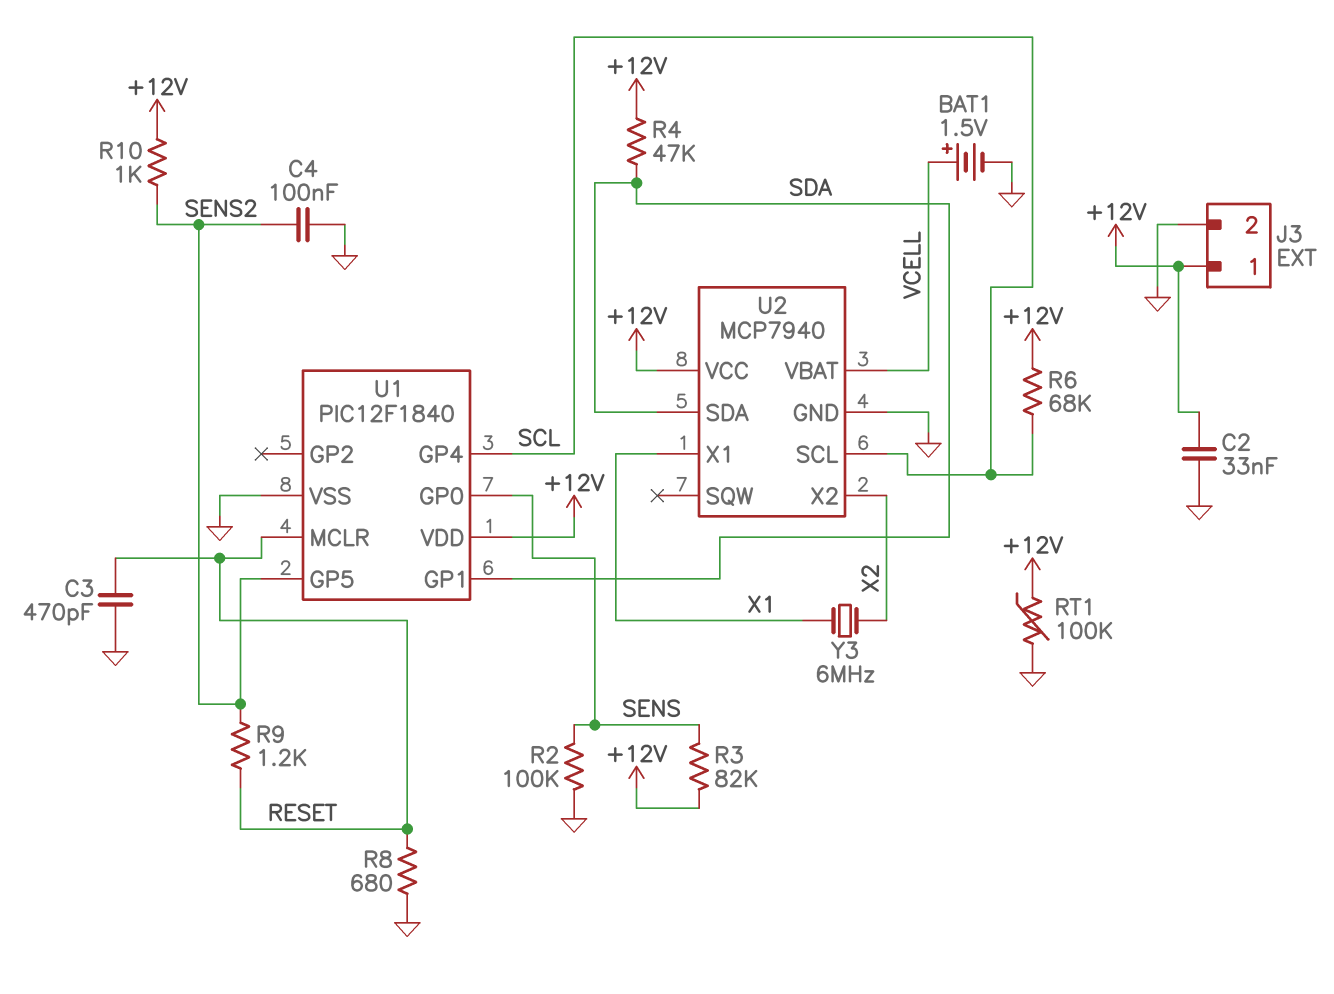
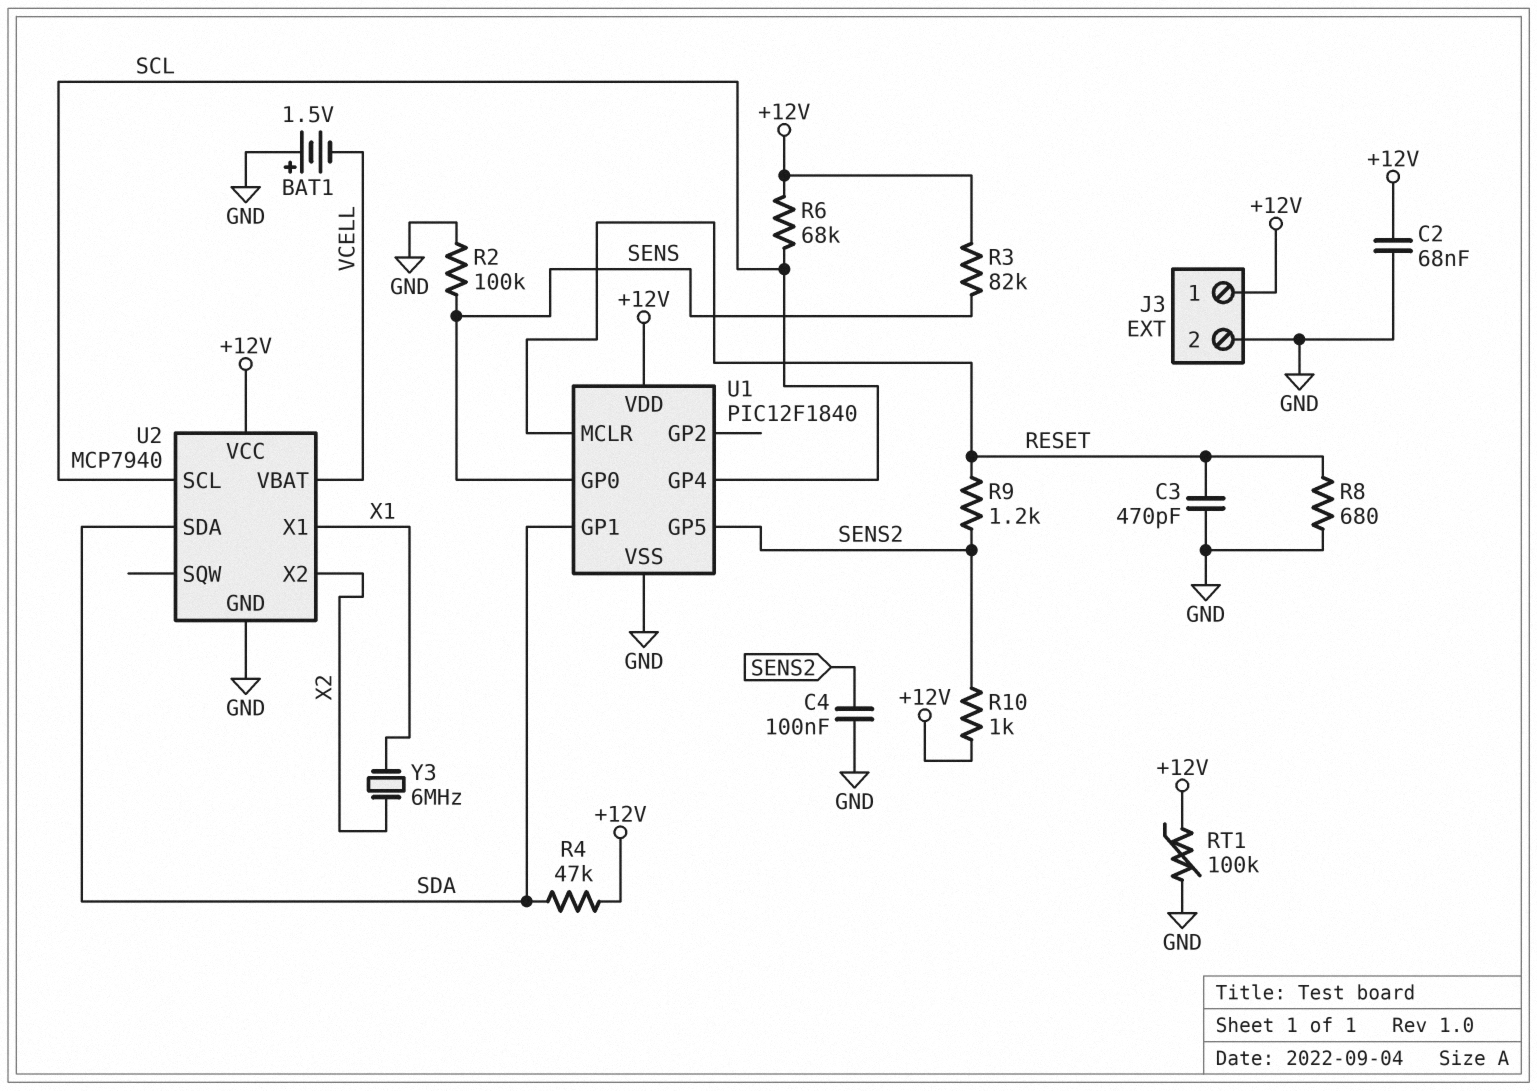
BAT1: 1.5V (plus VCELL, minus GND) -> 1.5V (plus GND, minus VCELL)
C2: 33nF (+12V, GND) -> 68nF (+12V, GND)

